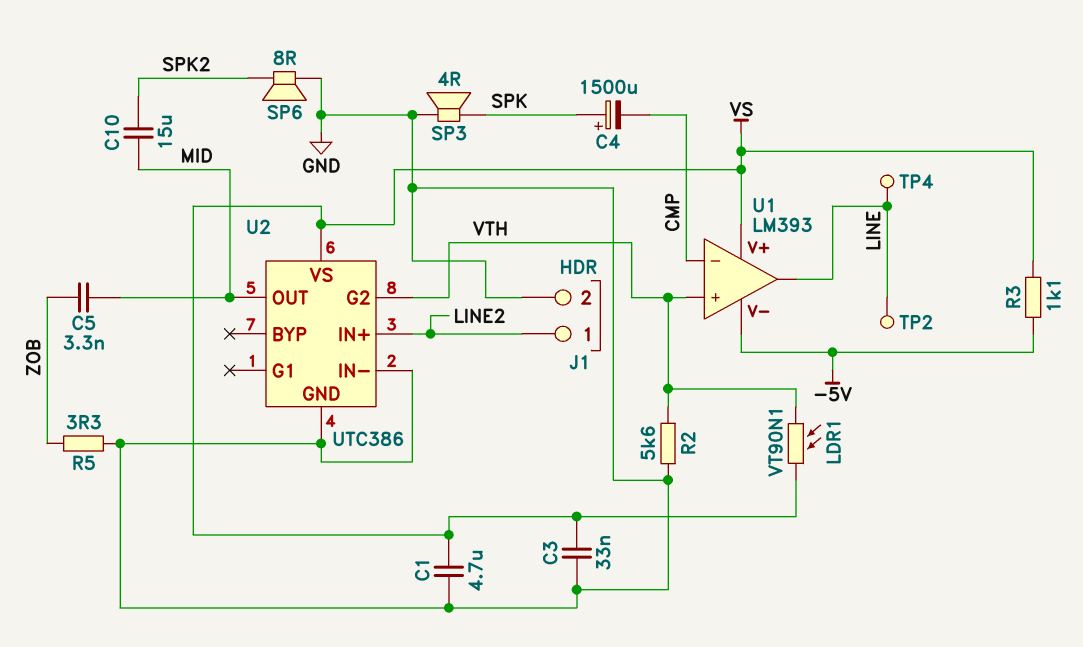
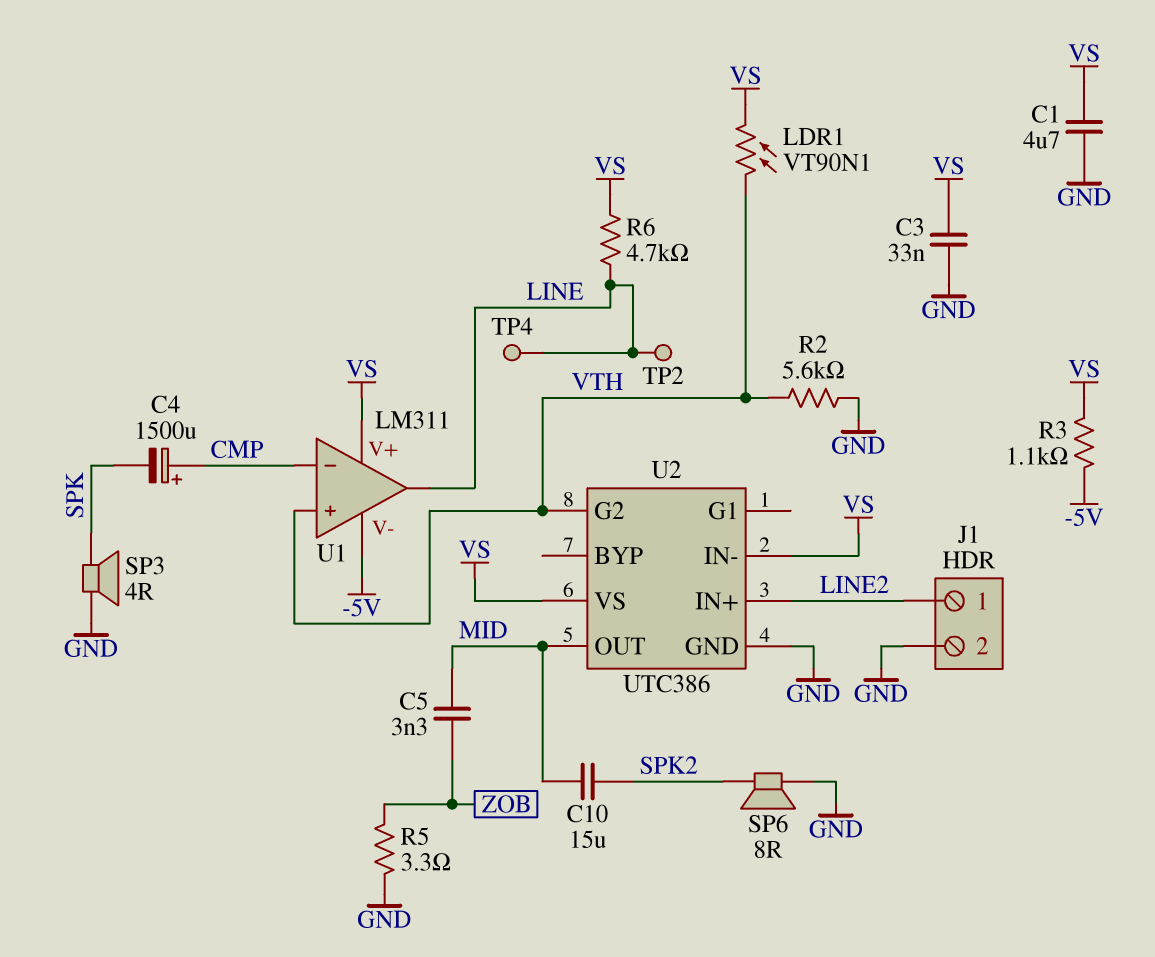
C4: 1500uF (plus SPK, minus CMP) -> 1500uF (plus CMP, minus SPK)
R6: none -> 4.7k (LINE, VS)
U1: LM393 -> LM311
U2 pin IN-: GND -> VS

